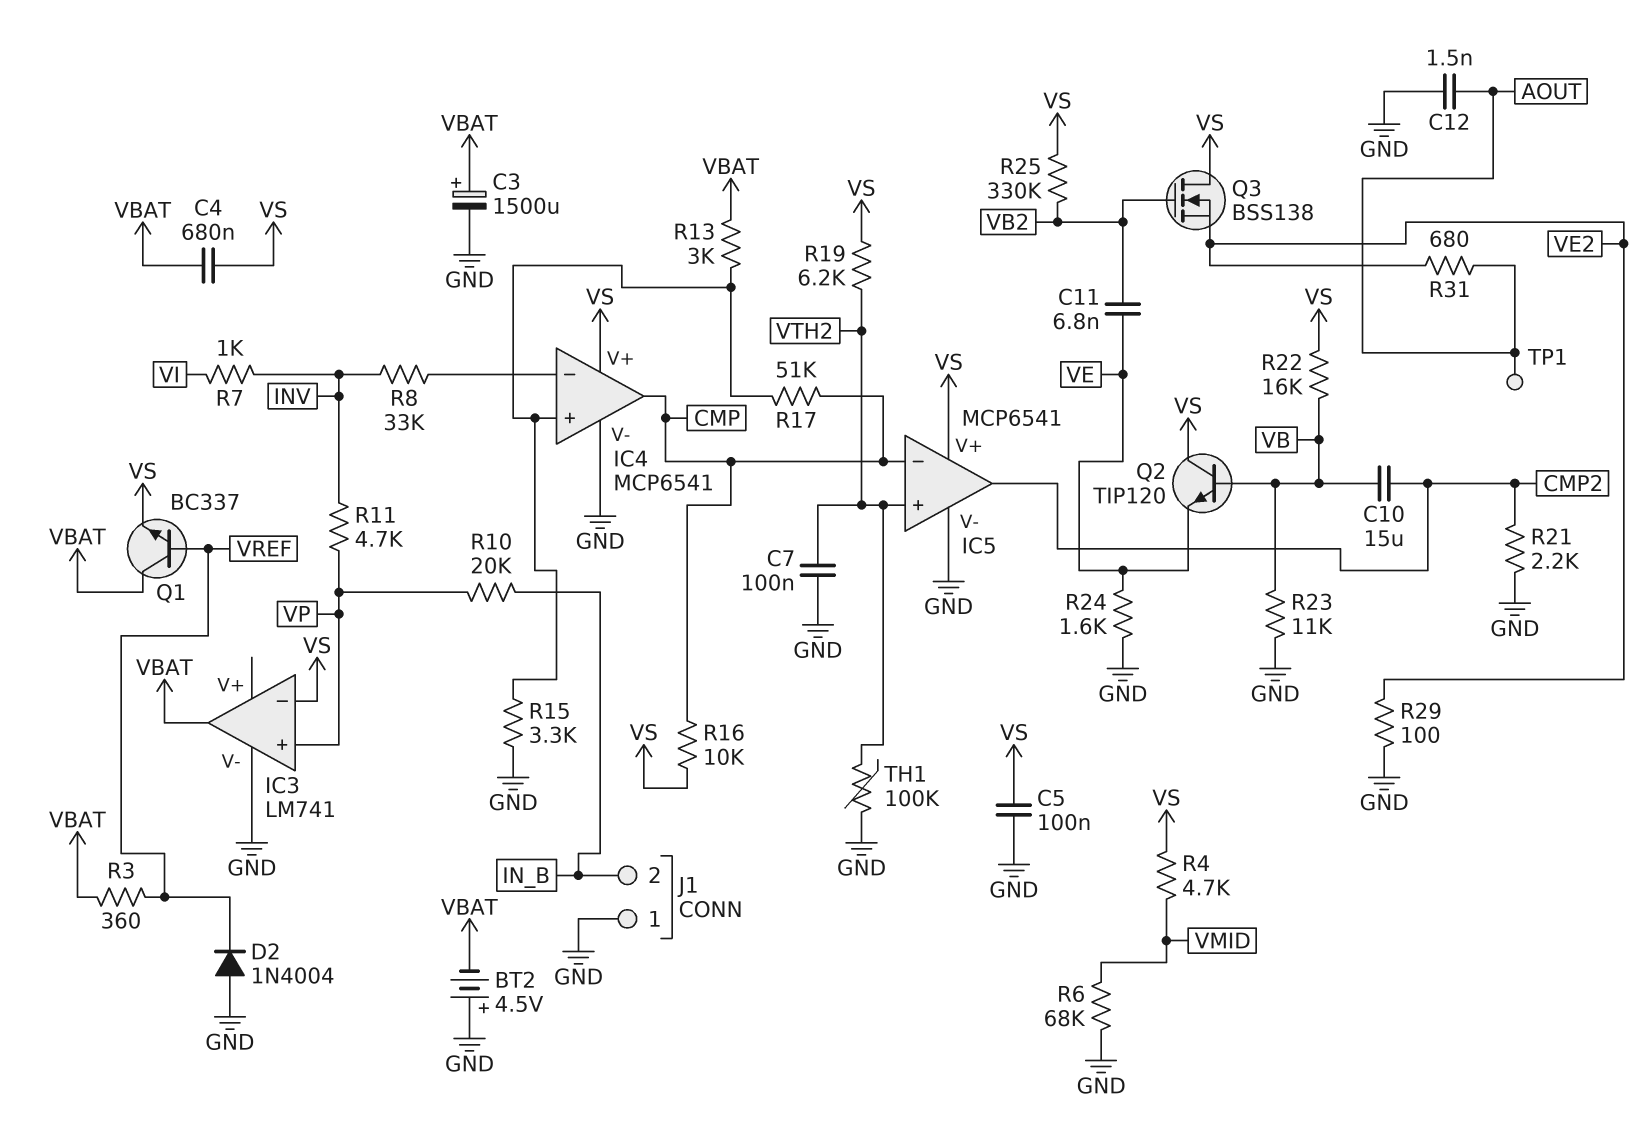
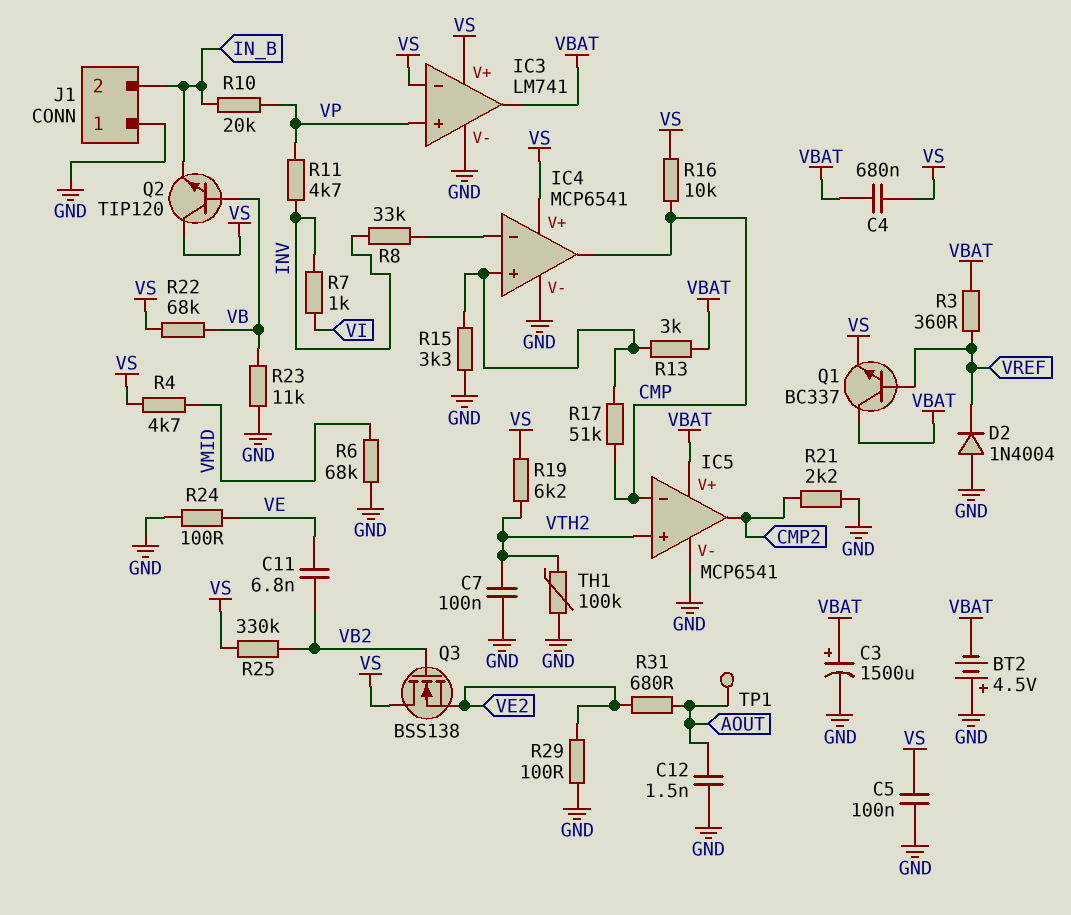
C10: 15uF (CMP2, VB) -> none
IC3 pin V+: none -> VS
IC5 pin V+: VS -> VBAT
Q2: NPN TIP120 (B VB, C VS, E VE) -> NPN TIP120 (B VB, C VS, E IN_B)
R22: 16k (VB, VS) -> 68k (VB, VS)
R24: 1.6k (GND, VE) -> 100 (GND, VE)

